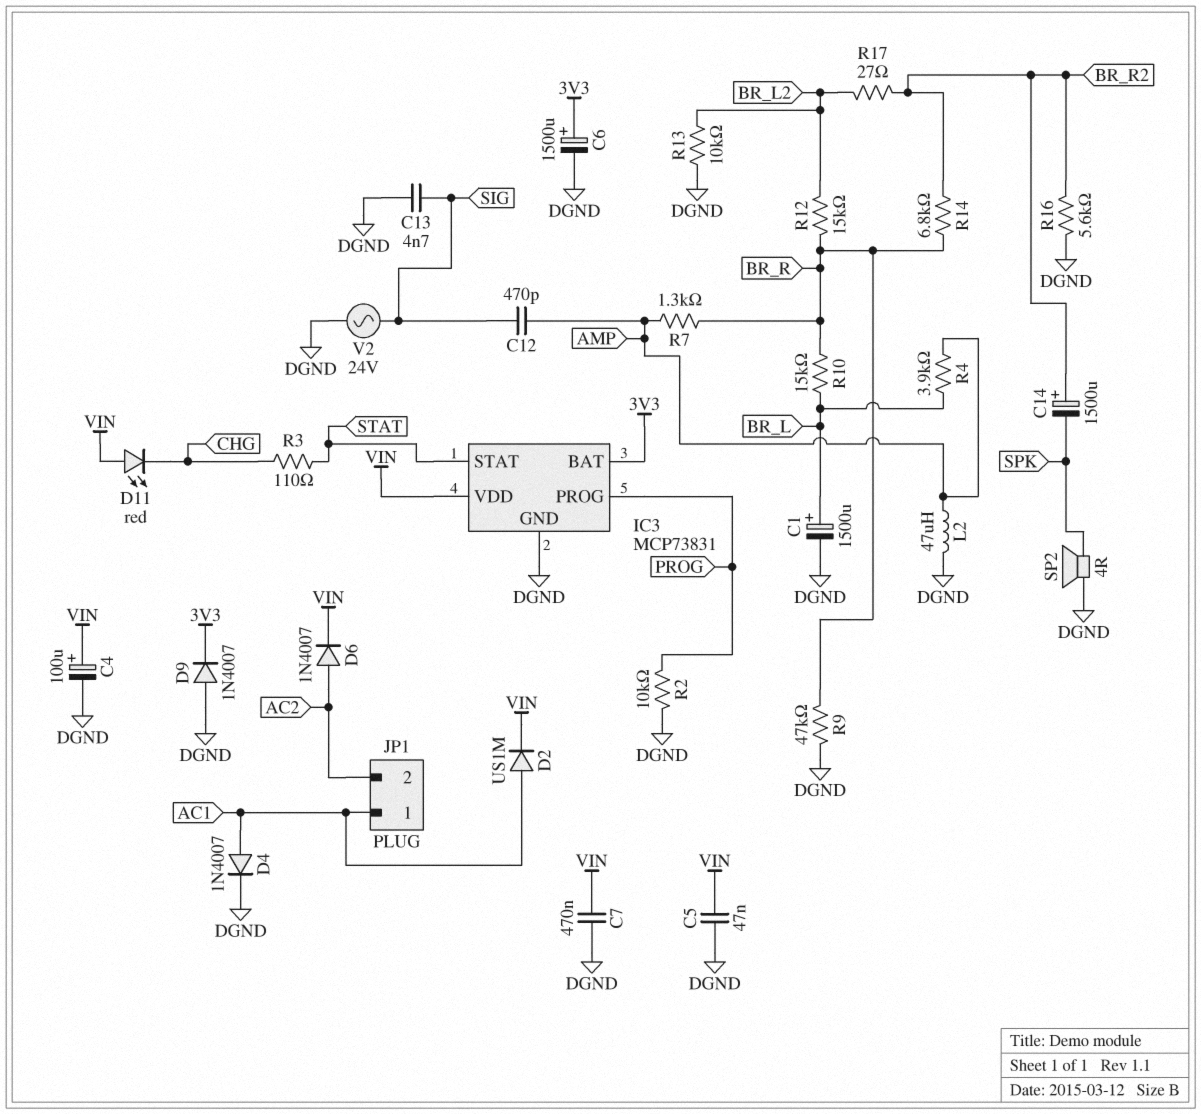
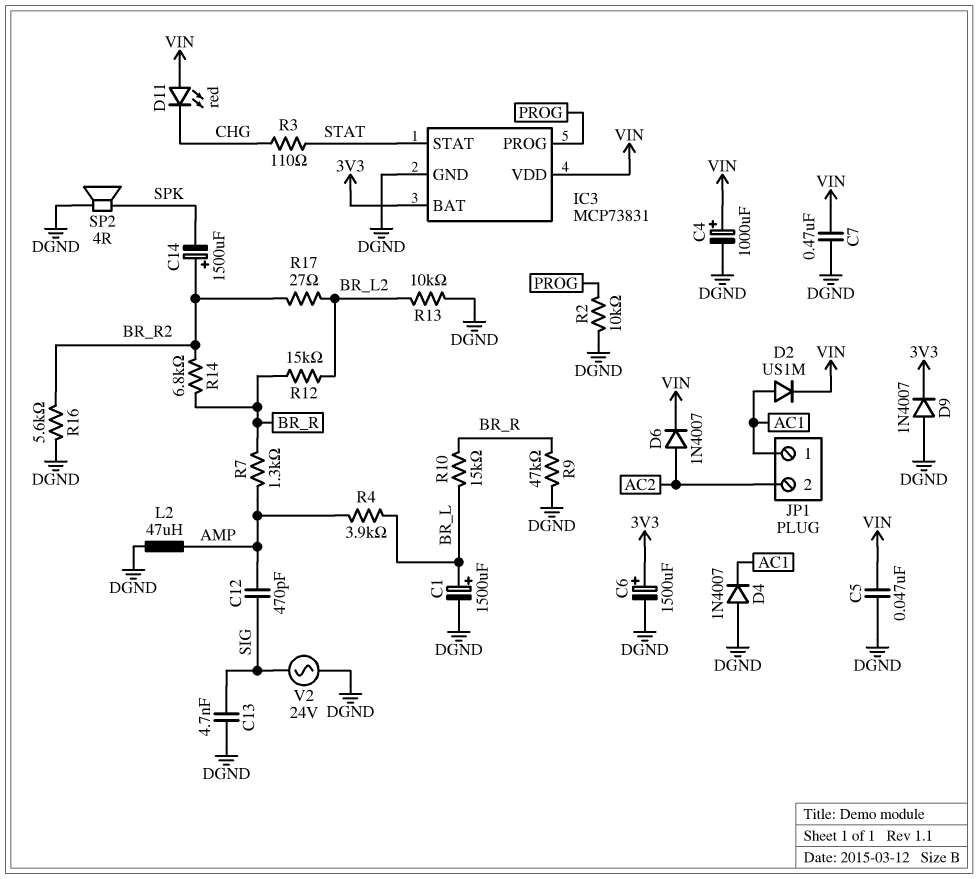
C4: 100uF (plus VIN, minus DGND) -> 1000uF (plus VIN, minus DGND)
D4: diode 1N4007 (A AC1, K DGND) -> diode 1N4007 (A DGND, K AC1)

